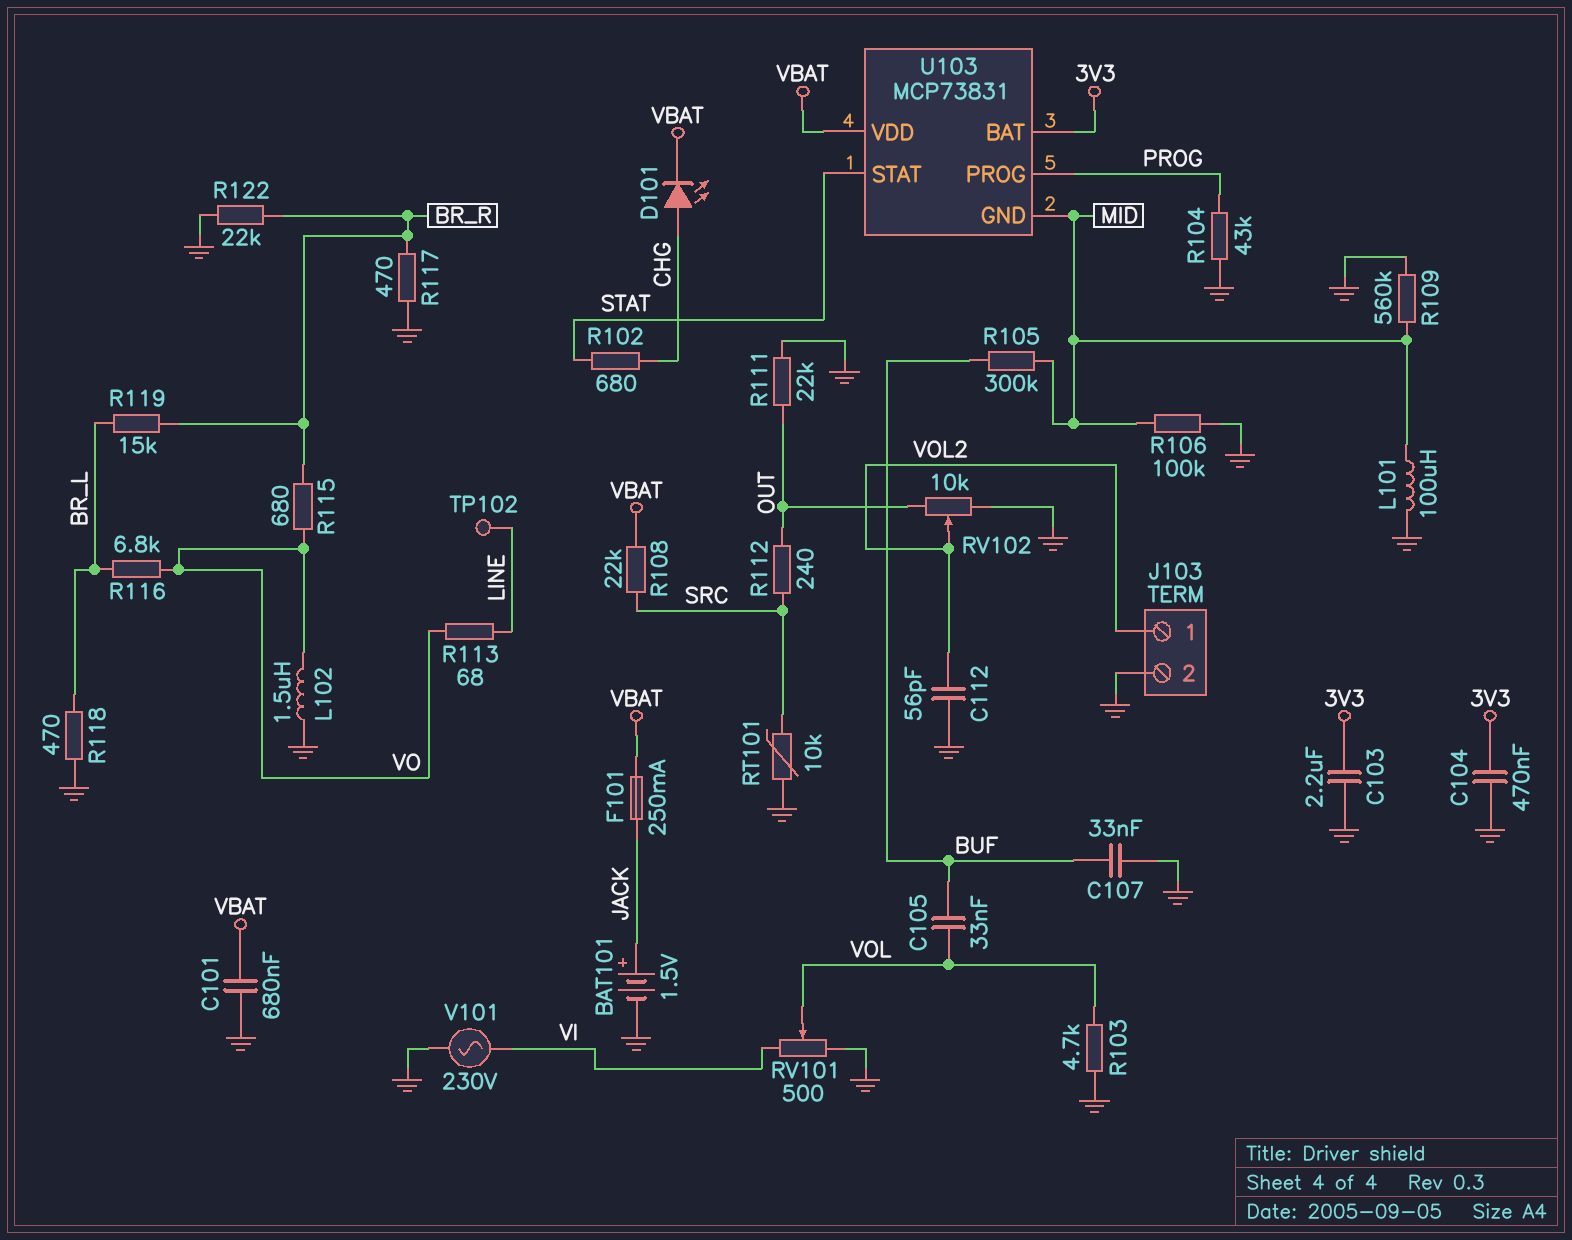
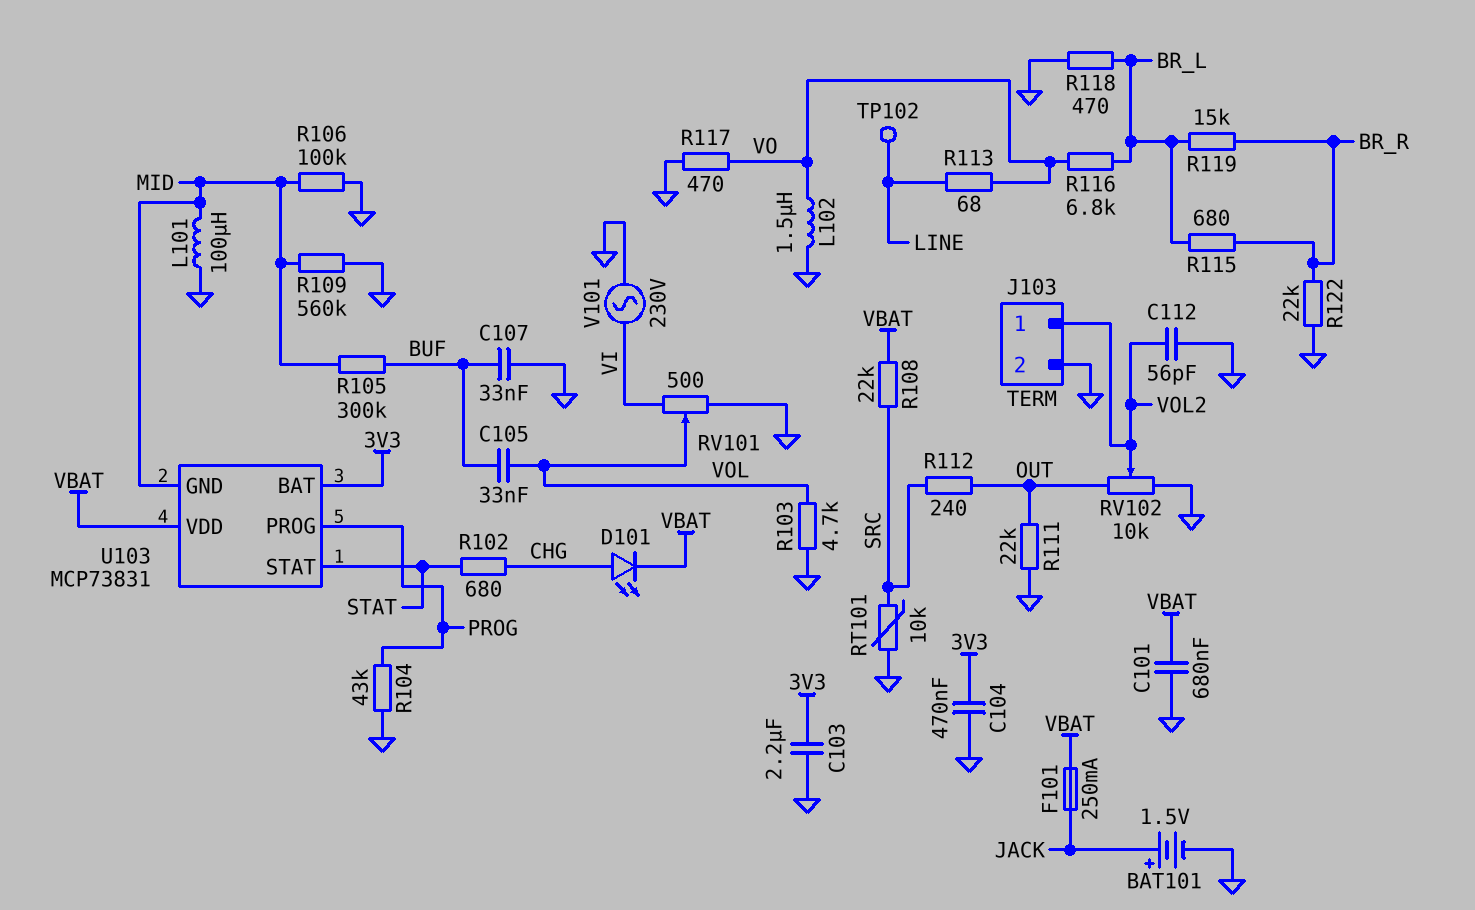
R115: 680 (BR_R, VO) -> 680 (BR_L, BR_R)
R117: 470 (BR_R, GND) -> 470 (GND, VO)

